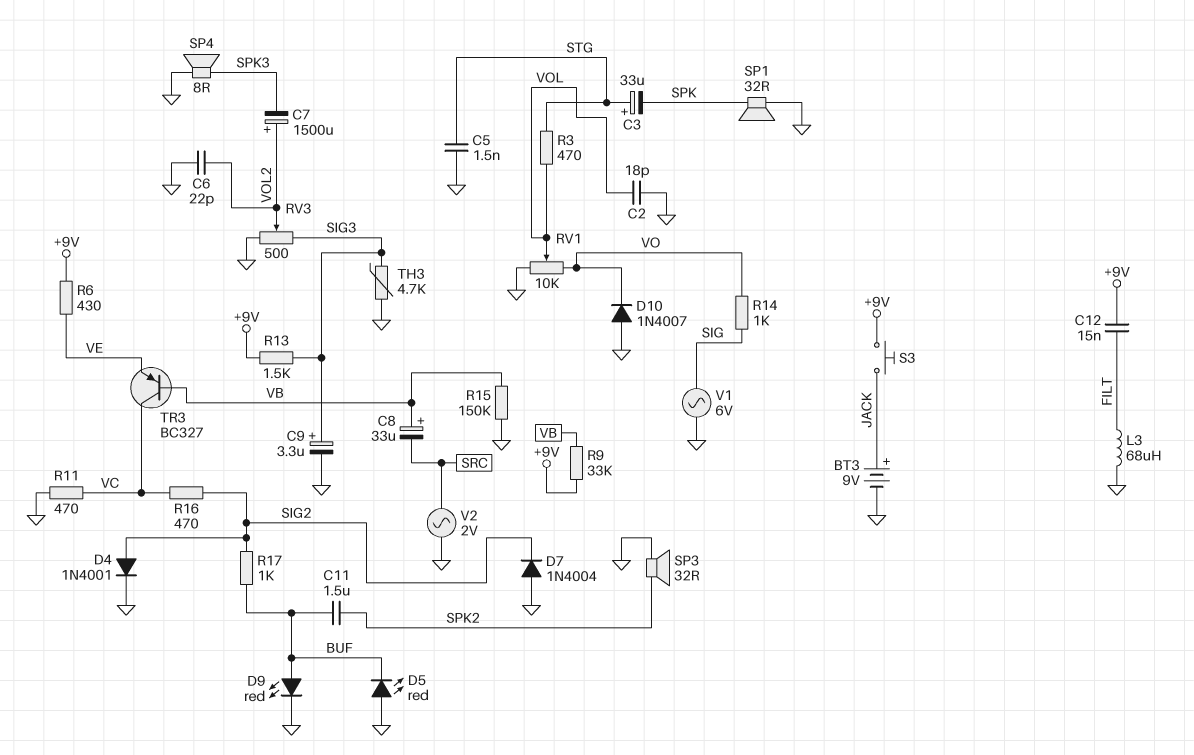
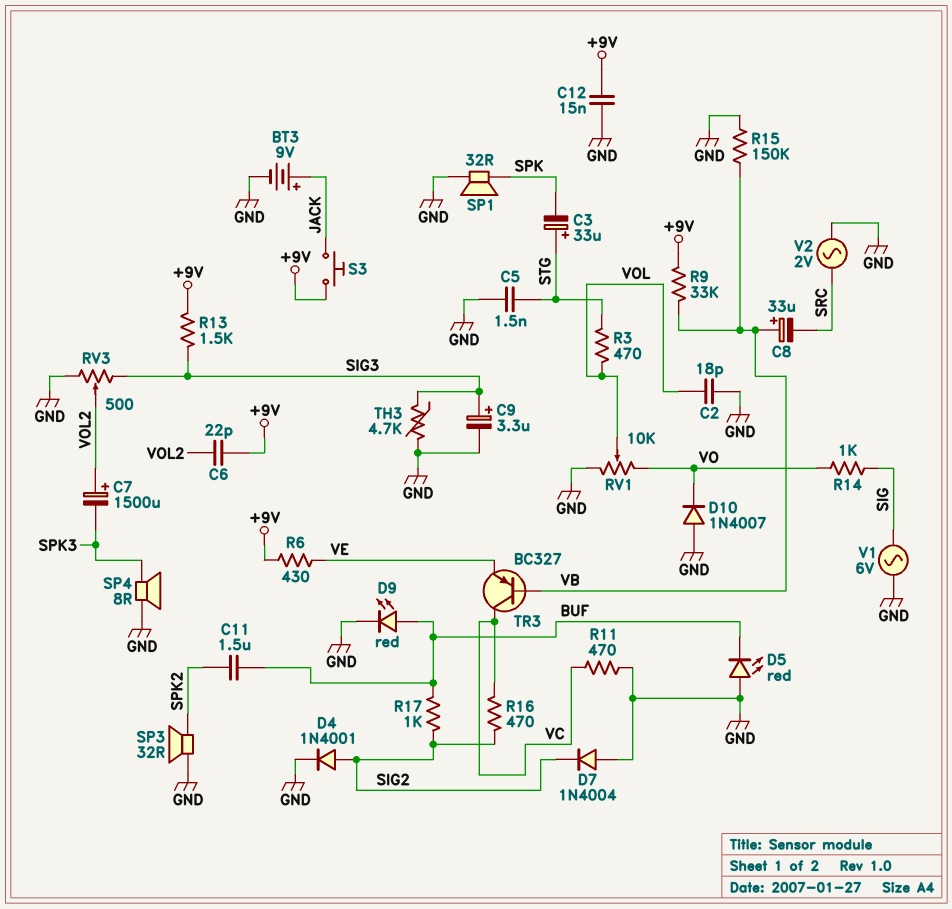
C6: 22pF (GND, VOL2) -> 22pF (+9V, VOL2)
C12: 15nF (+9V, FILT) -> 15nF (+9V, GND)
L3: 68uH (FILT, GND) -> none

